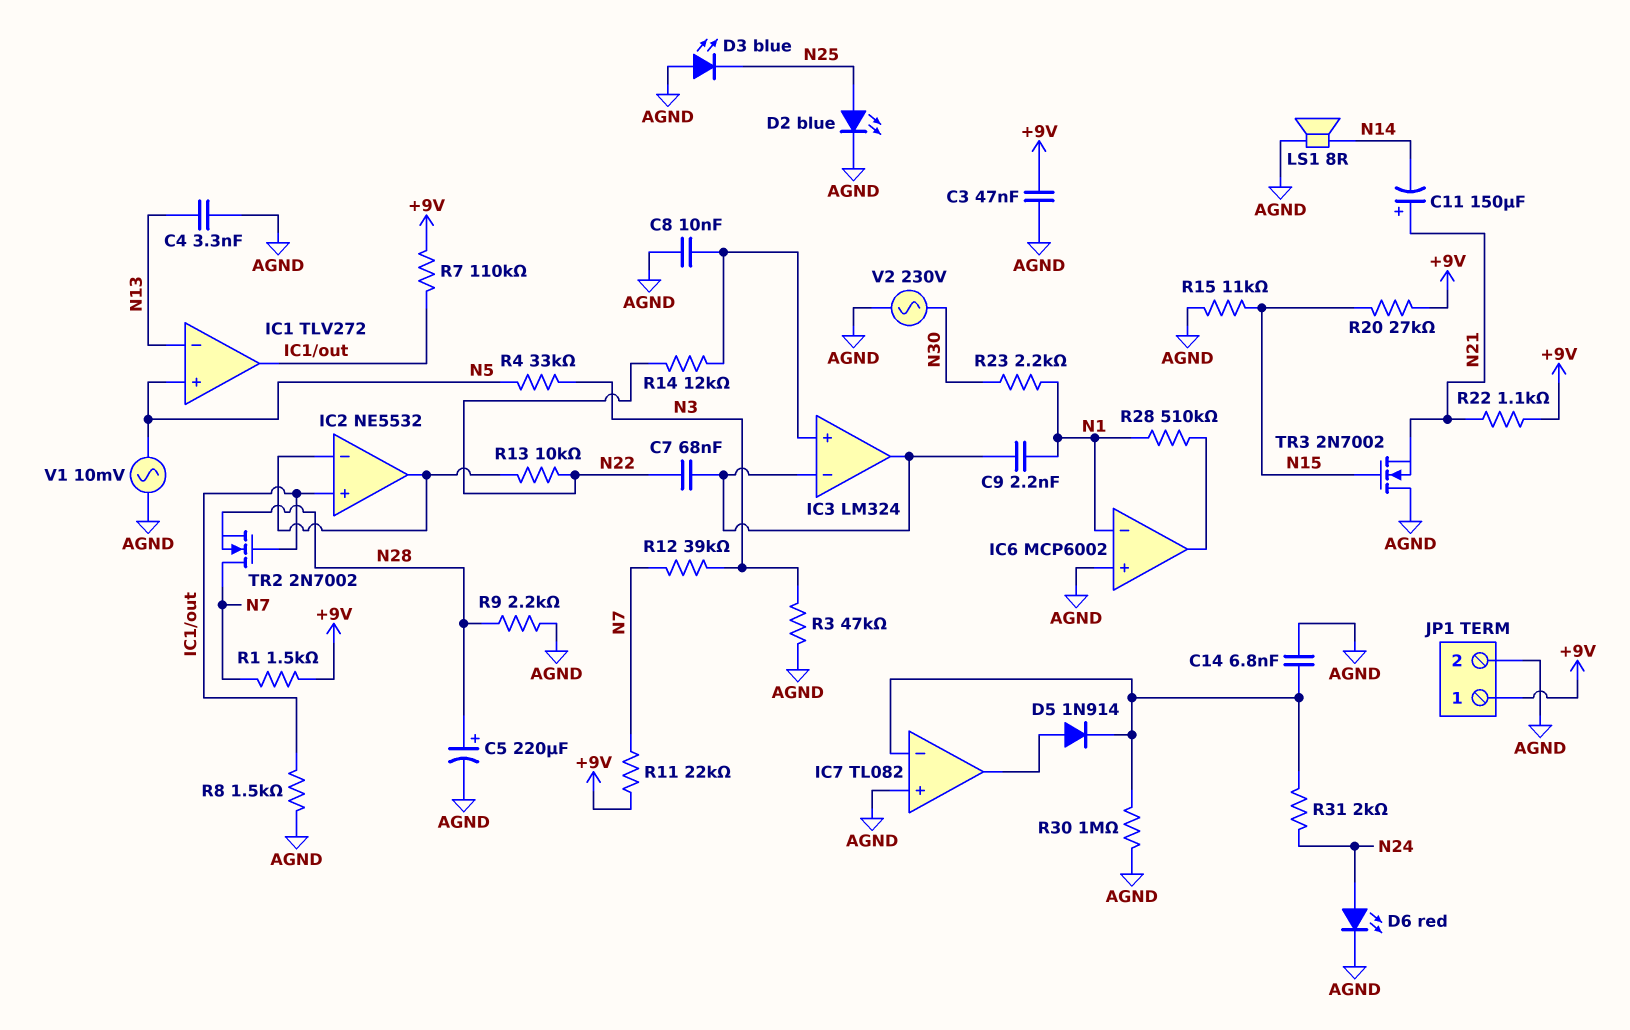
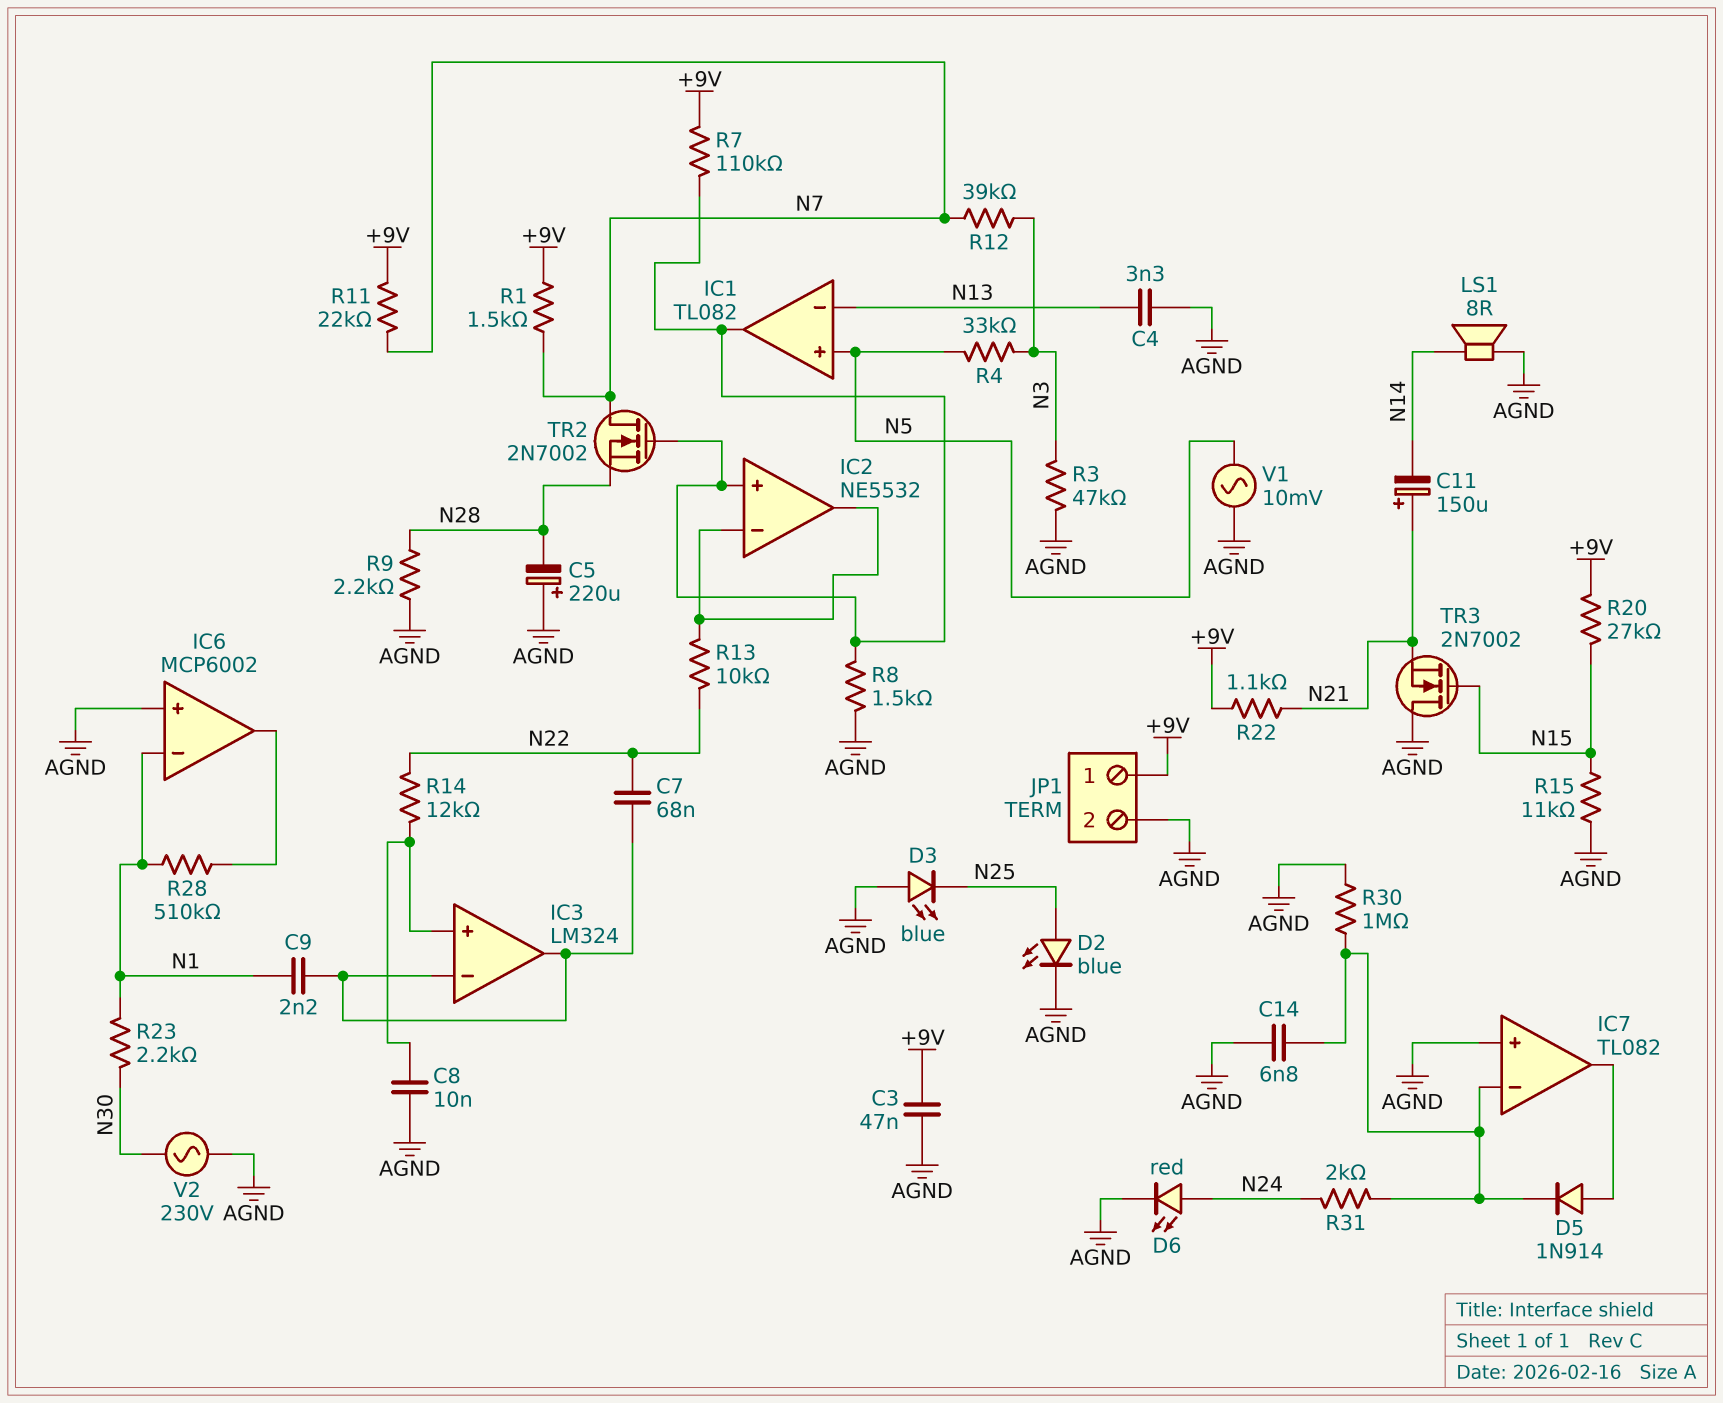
C5: 220uF (plus N28, minus AGND) -> 220uF (plus AGND, minus N28)
IC1: TLV272 -> TL082

